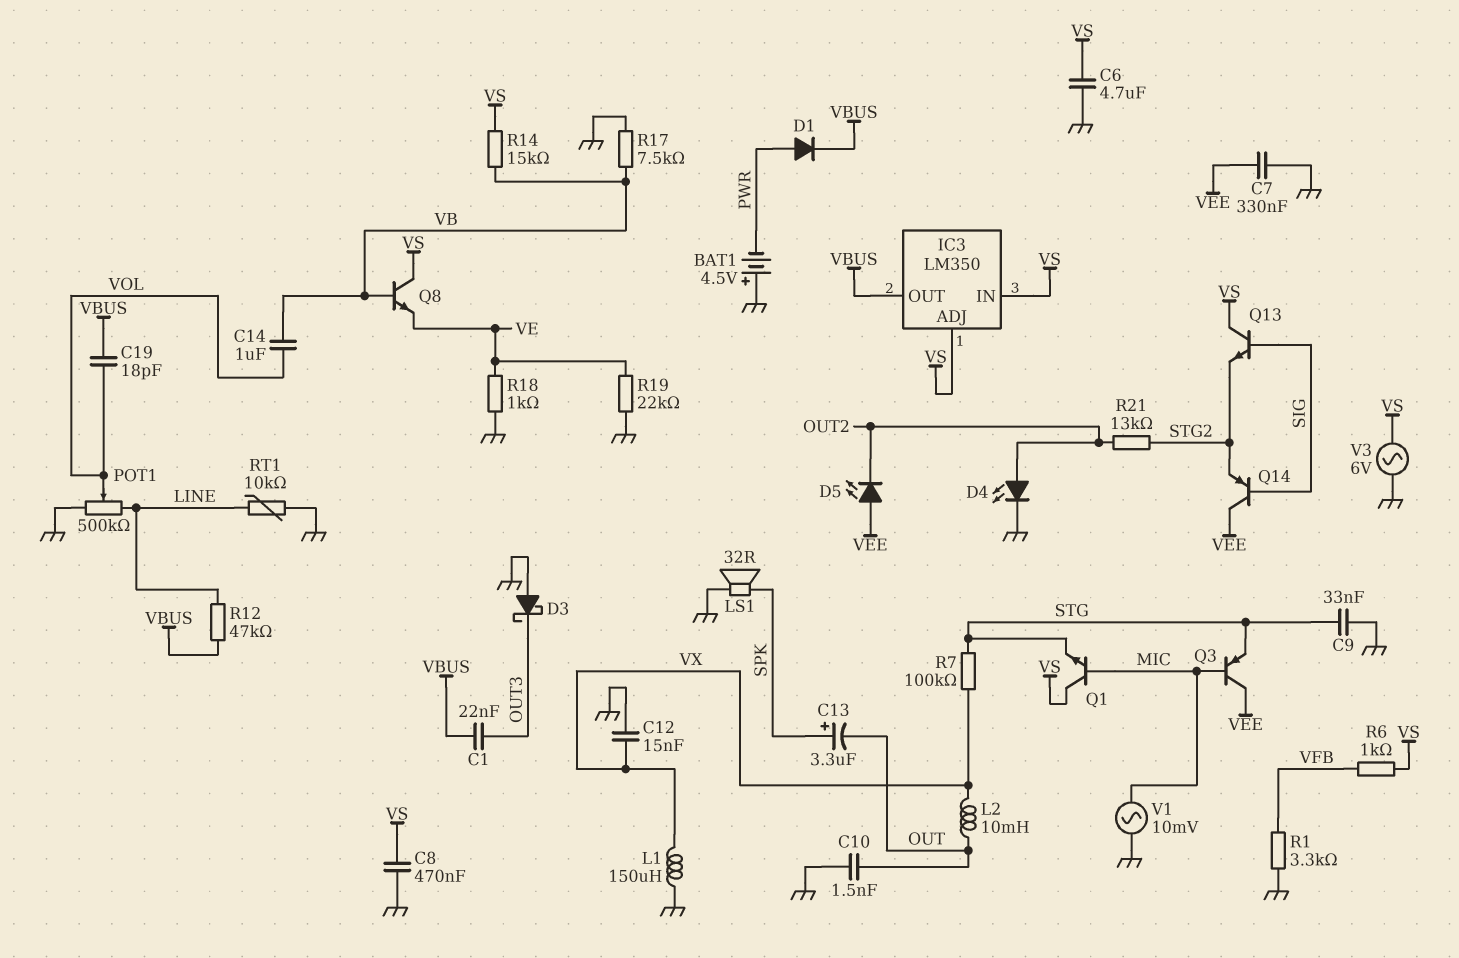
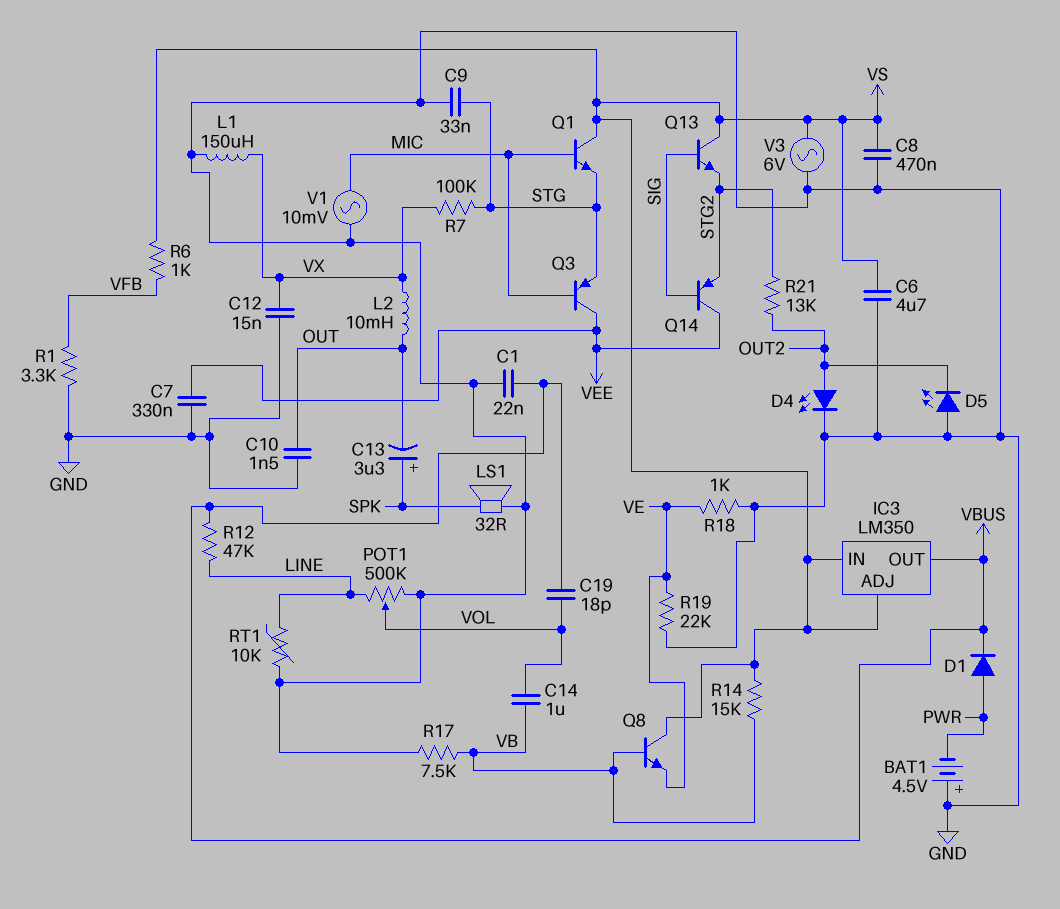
C1: 22nF (OUT3, VBUS) -> 22nF (GND, VBUS)
D3: schottky (A GND, K OUT3) -> none
D5: LED (A VEE, K OUT2) -> LED (A GND, K OUT2)

